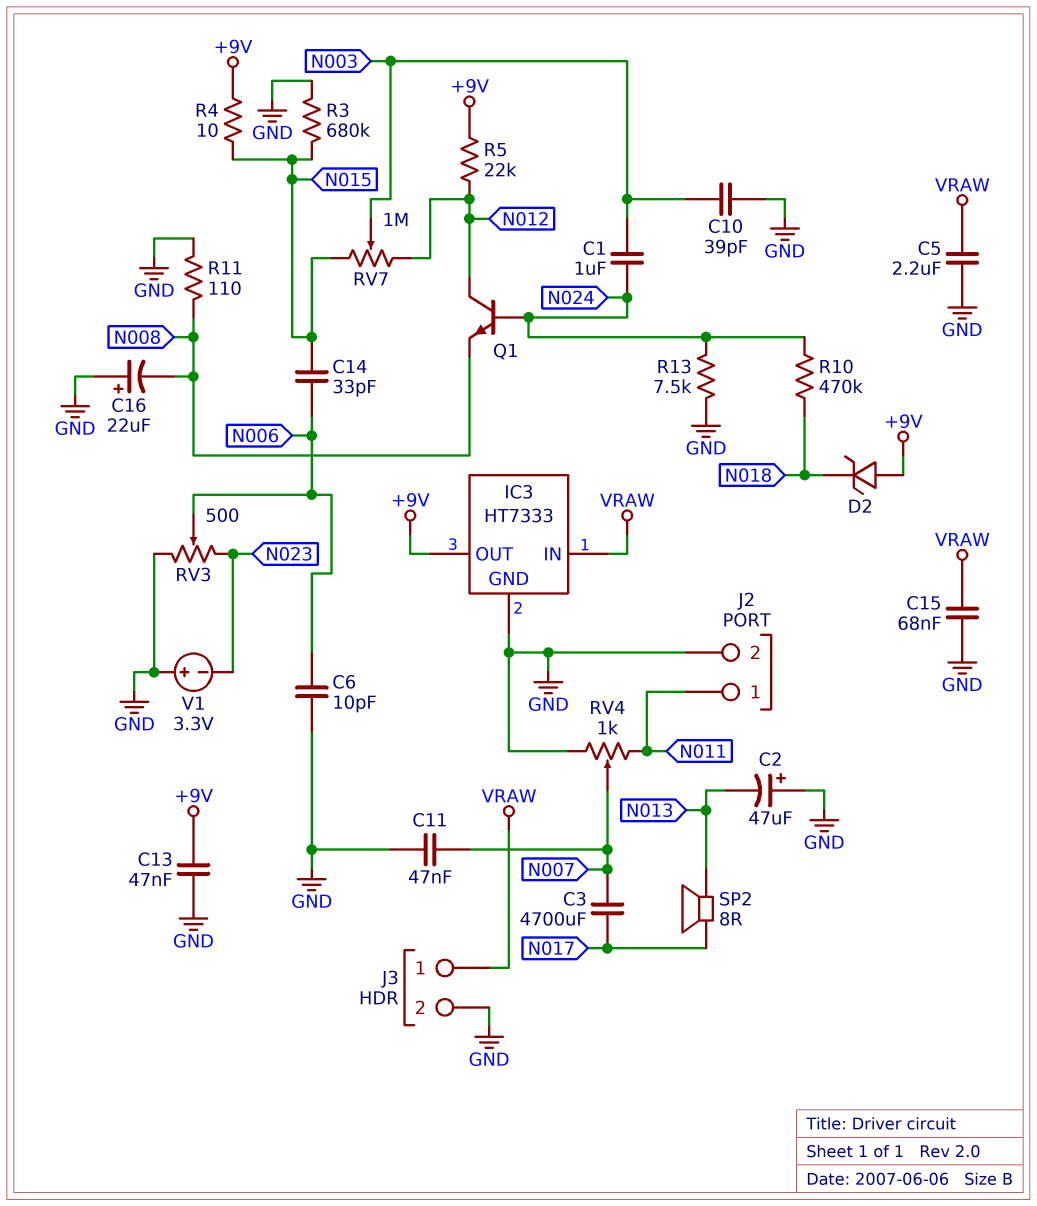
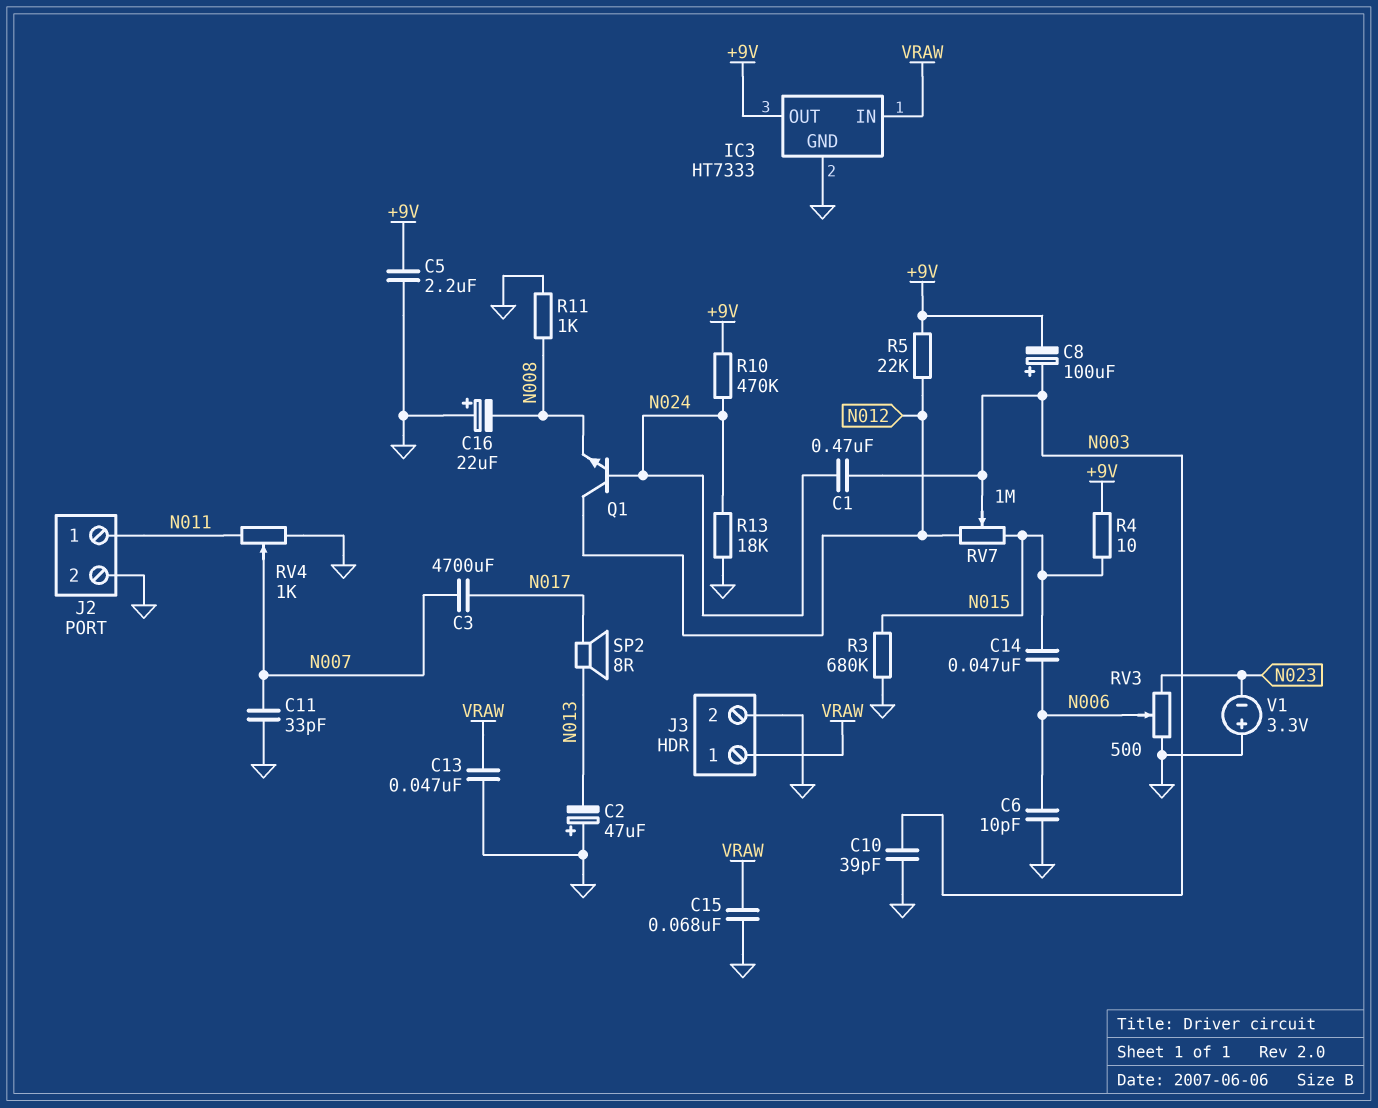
C1: 1uF (N003, N024) -> 470nF (N003, N024)
C5: 2.2uF (GND, VRAW) -> 2.2uF (+9V, GND)
C8: none -> 100uF (plus N003, minus +9V)
C11: 47nF (GND, N007) -> 33pF (GND, N007)
C13: 47nF (+9V, GND) -> 47nF (GND, VRAW)
C14: 33pF (N006, N015) -> 47nF (N006, N015)
D2: zener (A +9V, K N018) -> none
R10: 470k (N018, N024) -> 470k (+9V, N024)
R11: 110 (GND, N008) -> 1k (GND, N008)
R13: 7.5k (GND, N024) -> 18k (GND, N024)

